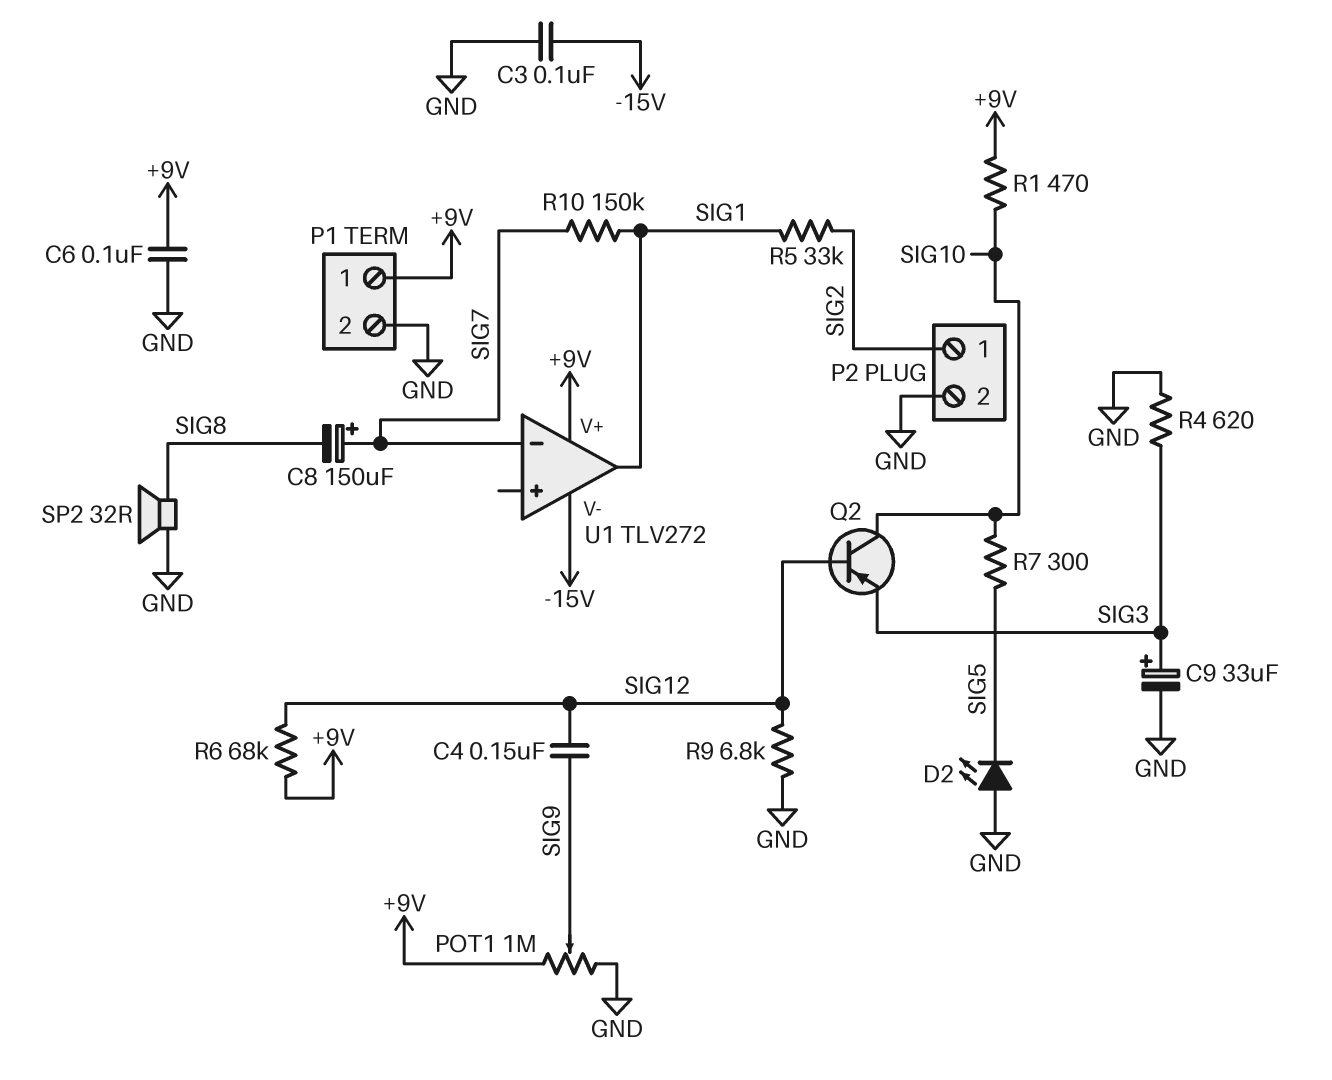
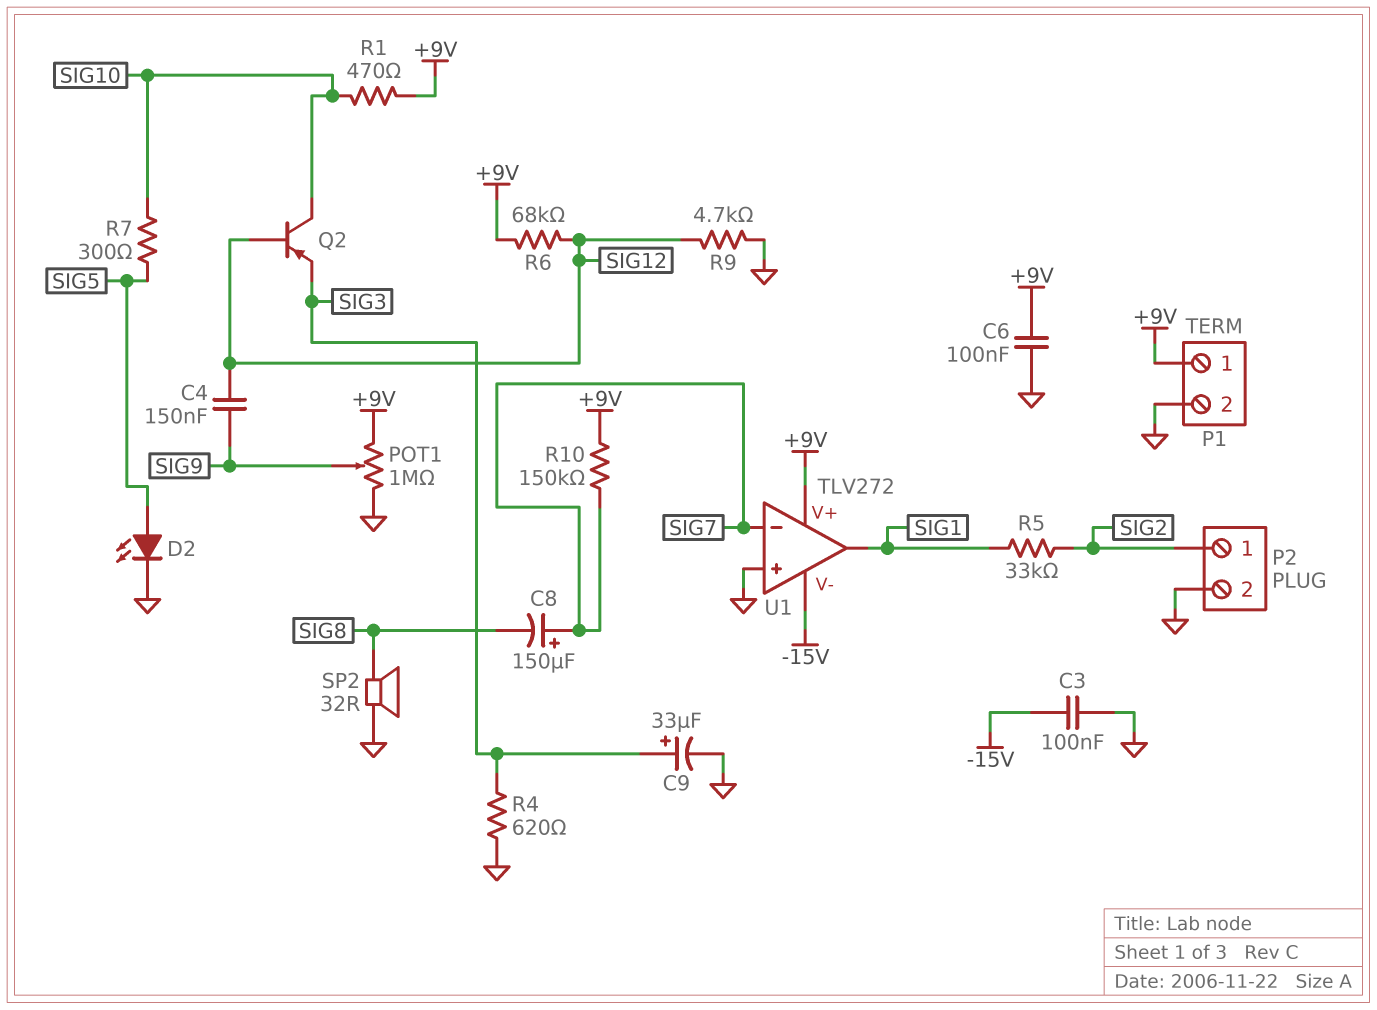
D2: LED (A GND, K SIG5) -> LED (A SIG5, K GND)
R9: 6.8k (GND, SIG12) -> 4.7k (GND, SIG12)
R10: 150k (SIG1, SIG7) -> 150k (+9V, SIG7)
U1 pin in+: none -> GND

